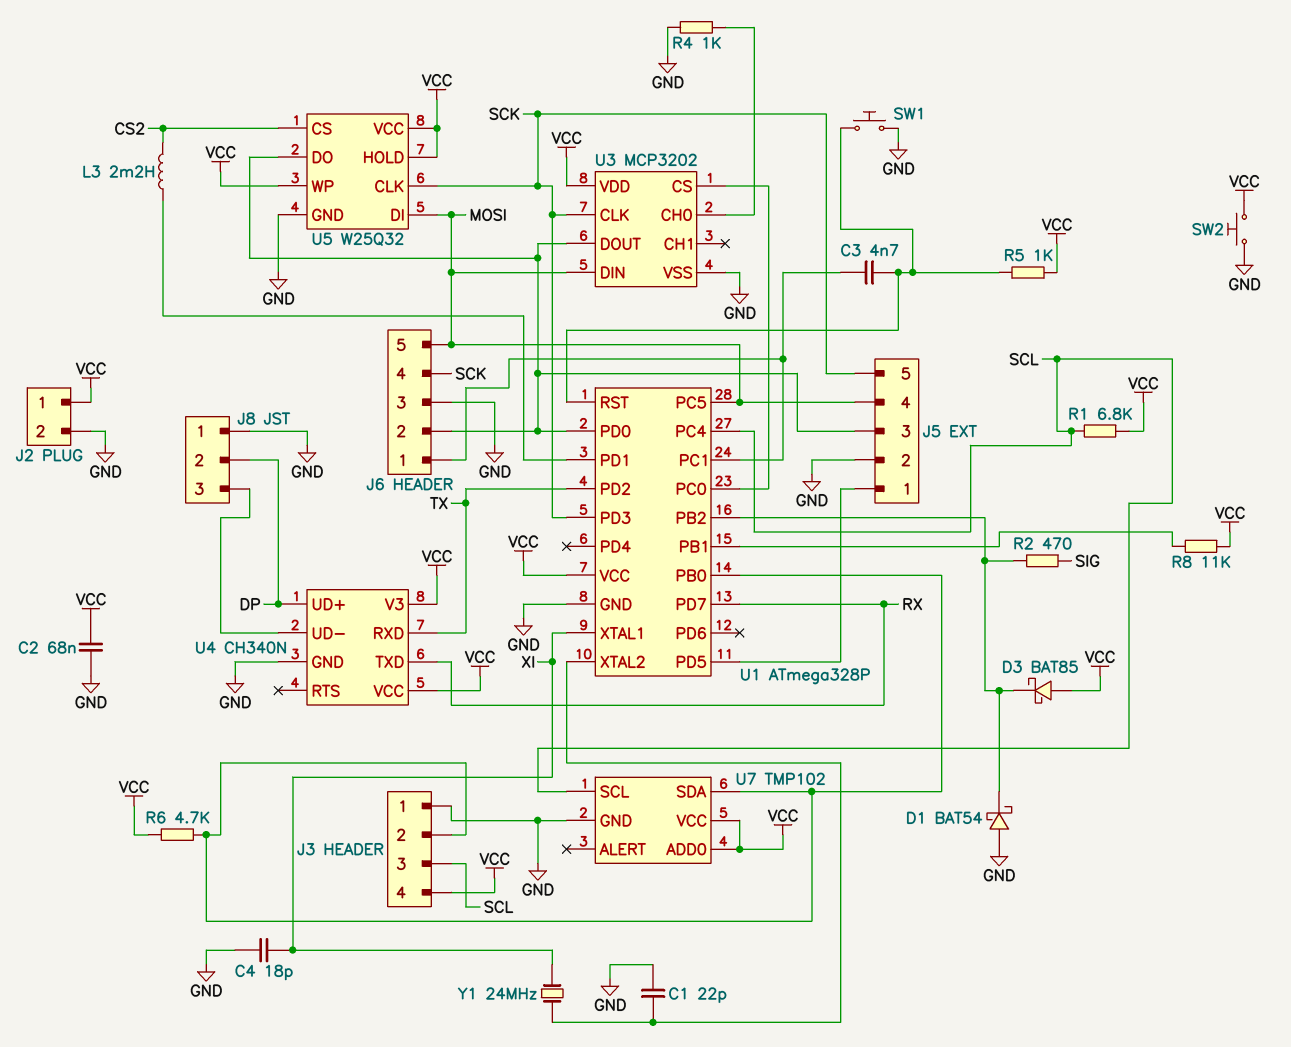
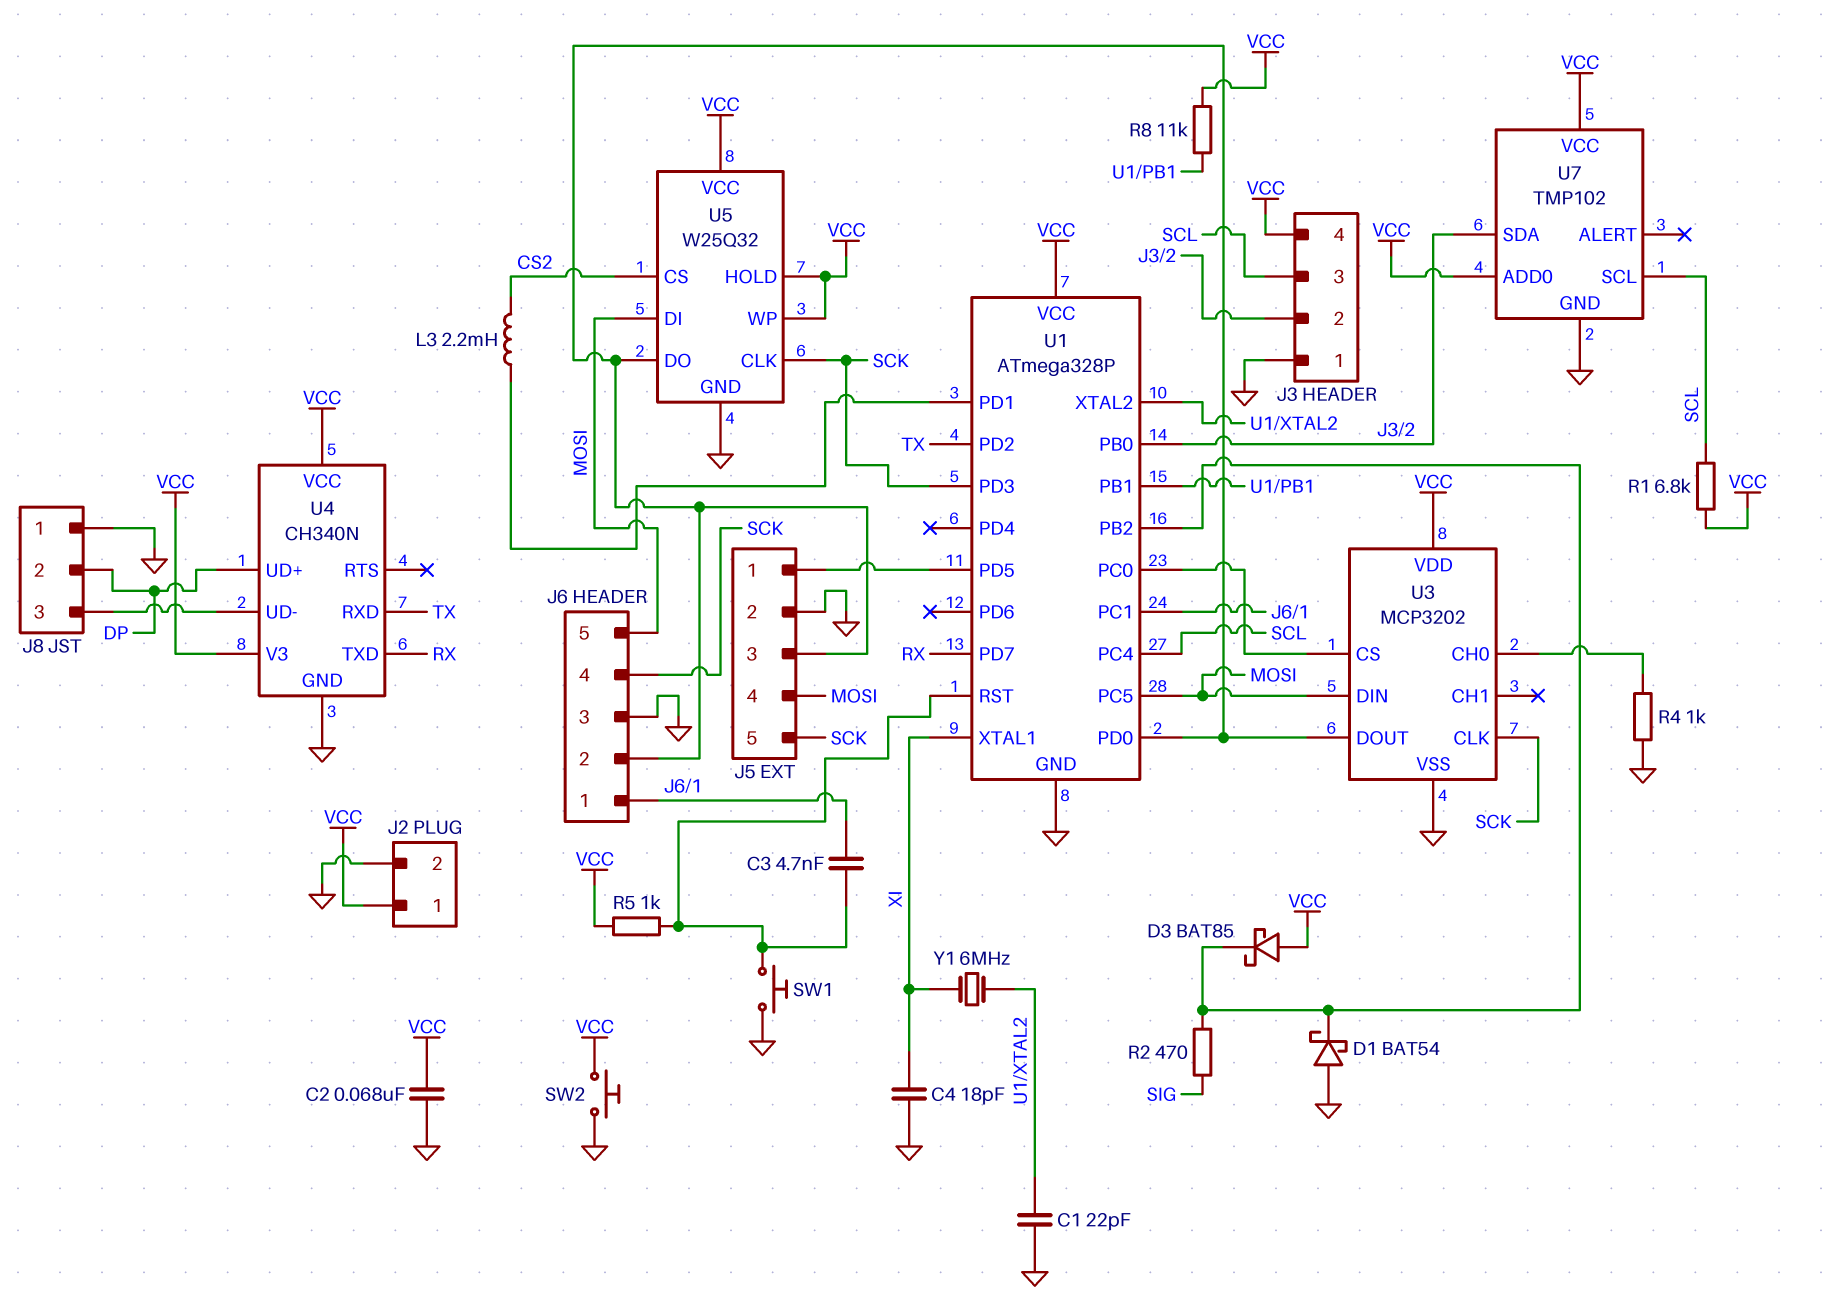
R6: 4.7k (J3/2, VCC) -> none
Y1: 24MHz (U1/XTAL2, XI) -> 6MHz (U1/XTAL2, XI)

